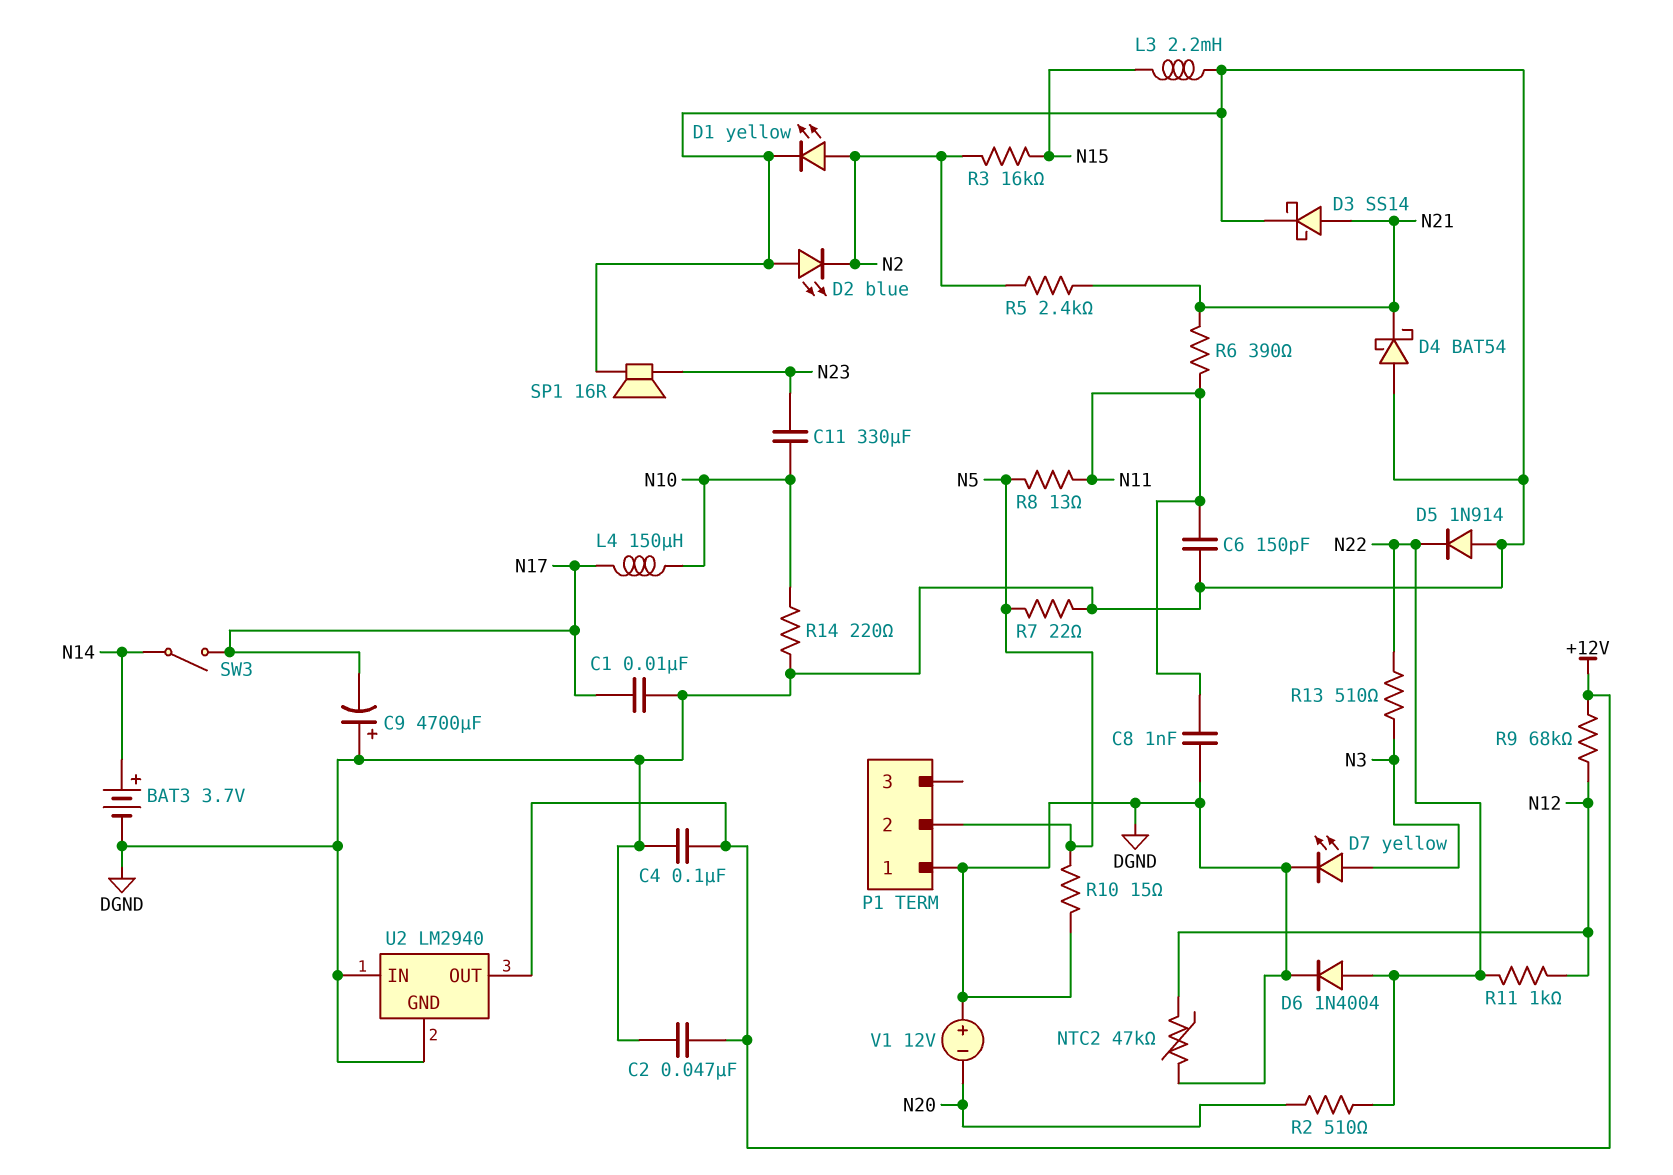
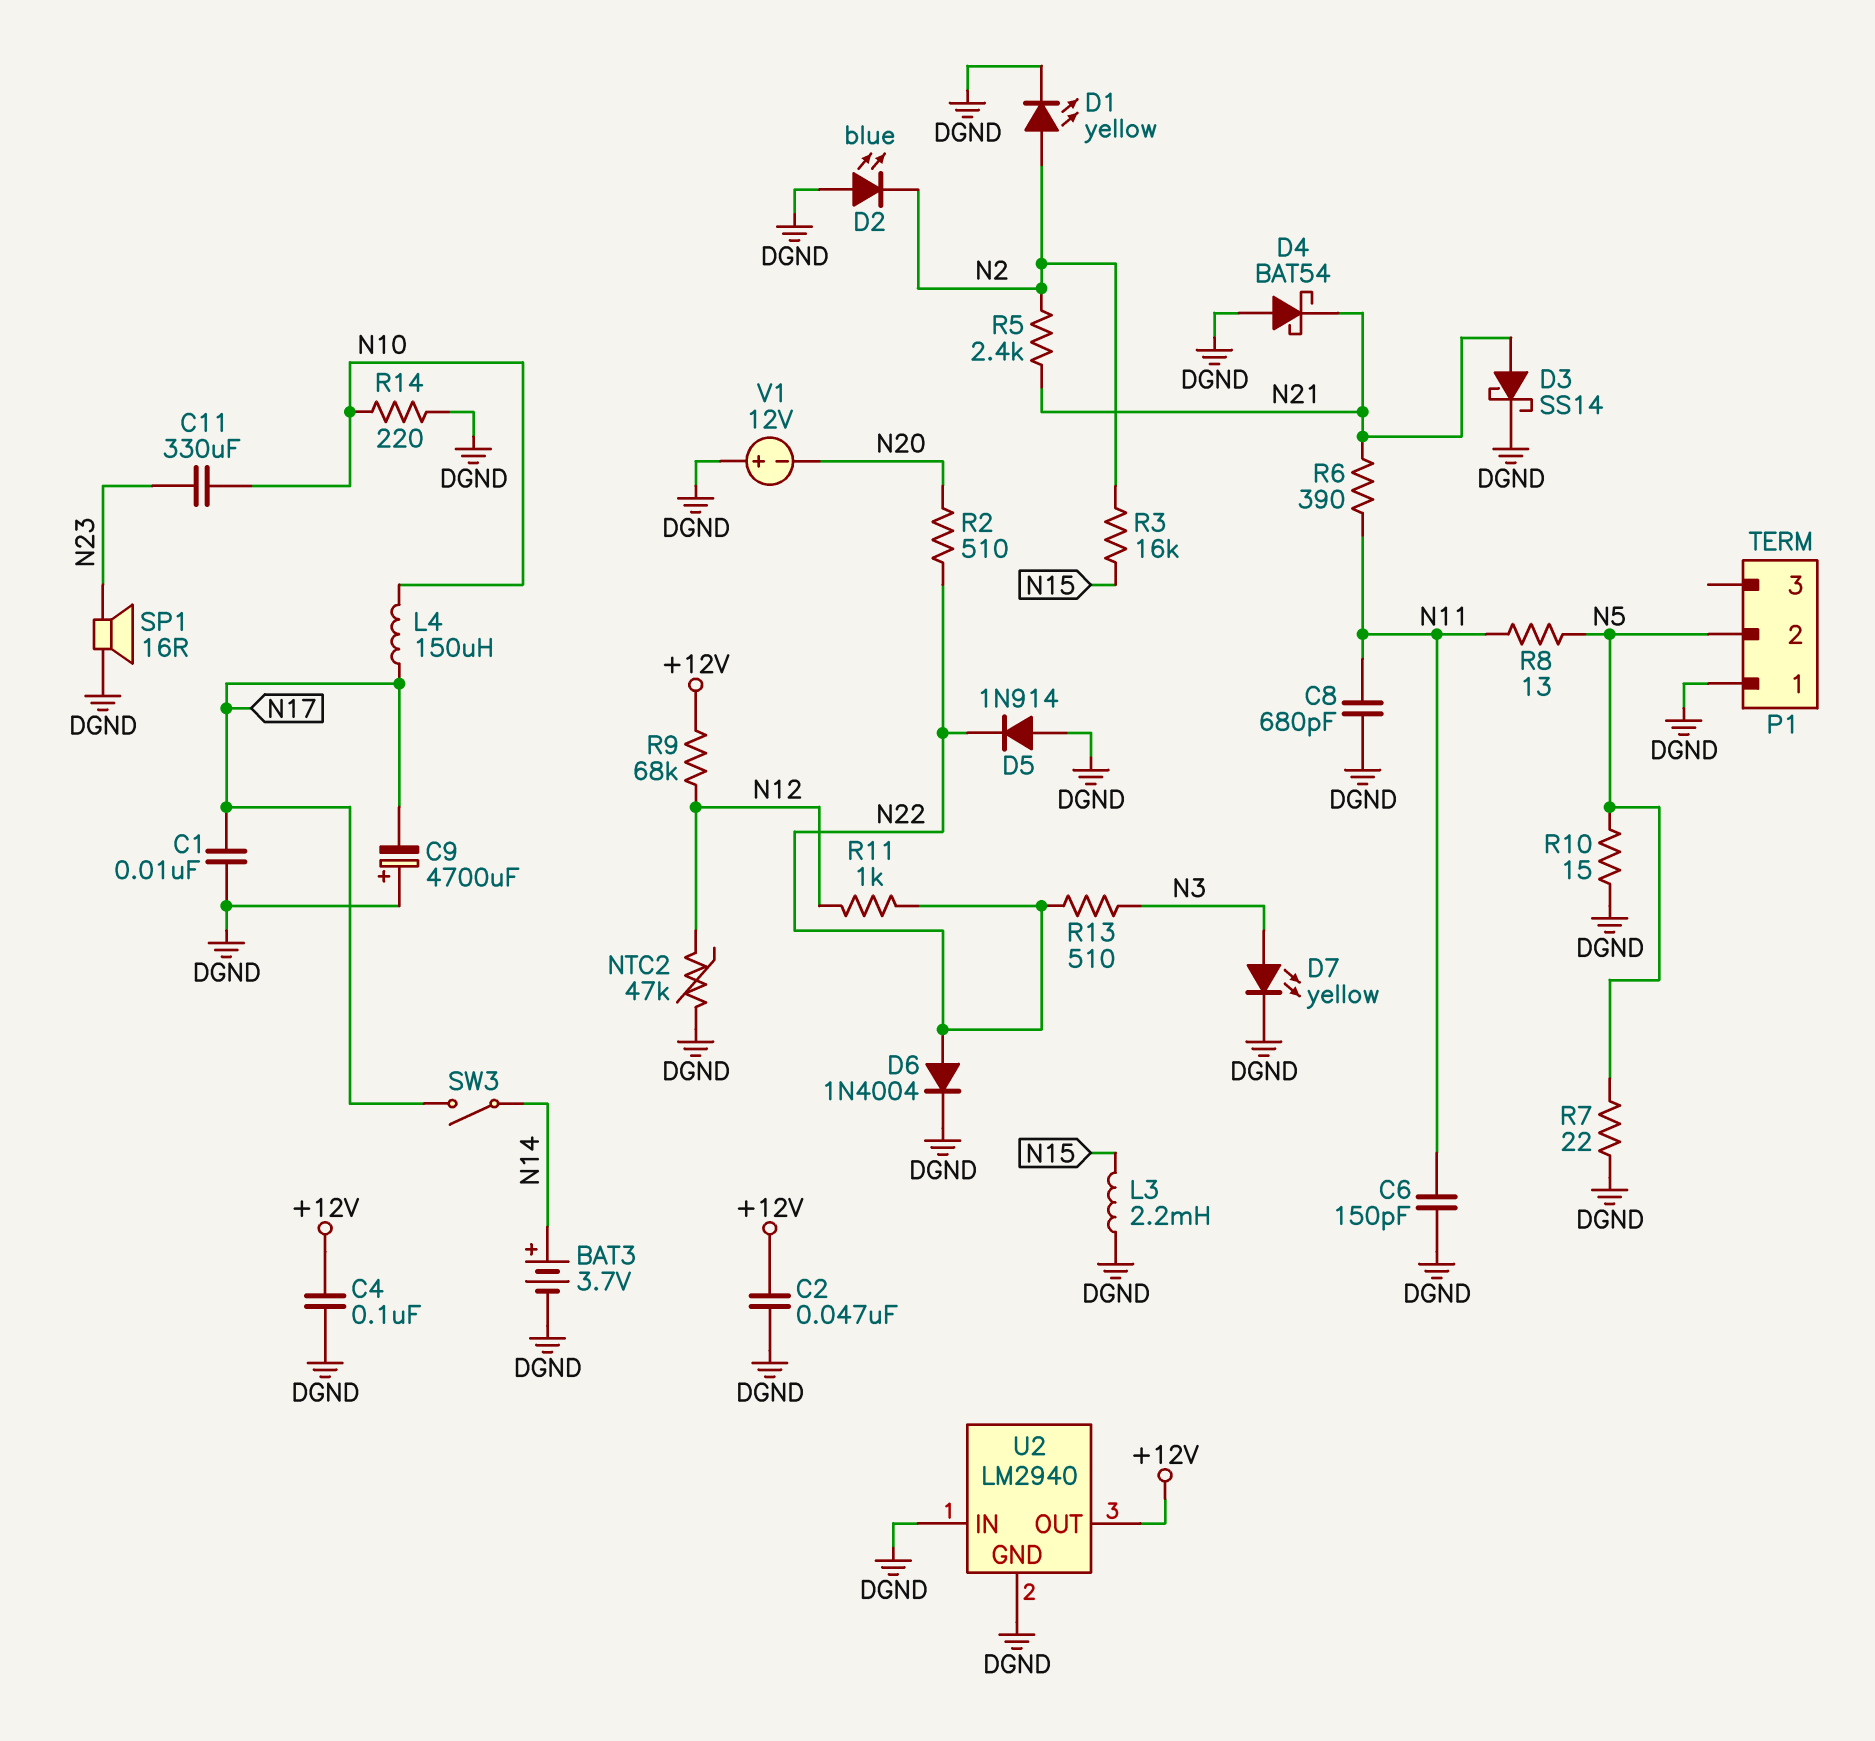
C8: 1nF (DGND, N11) -> 680pF (DGND, N11)

